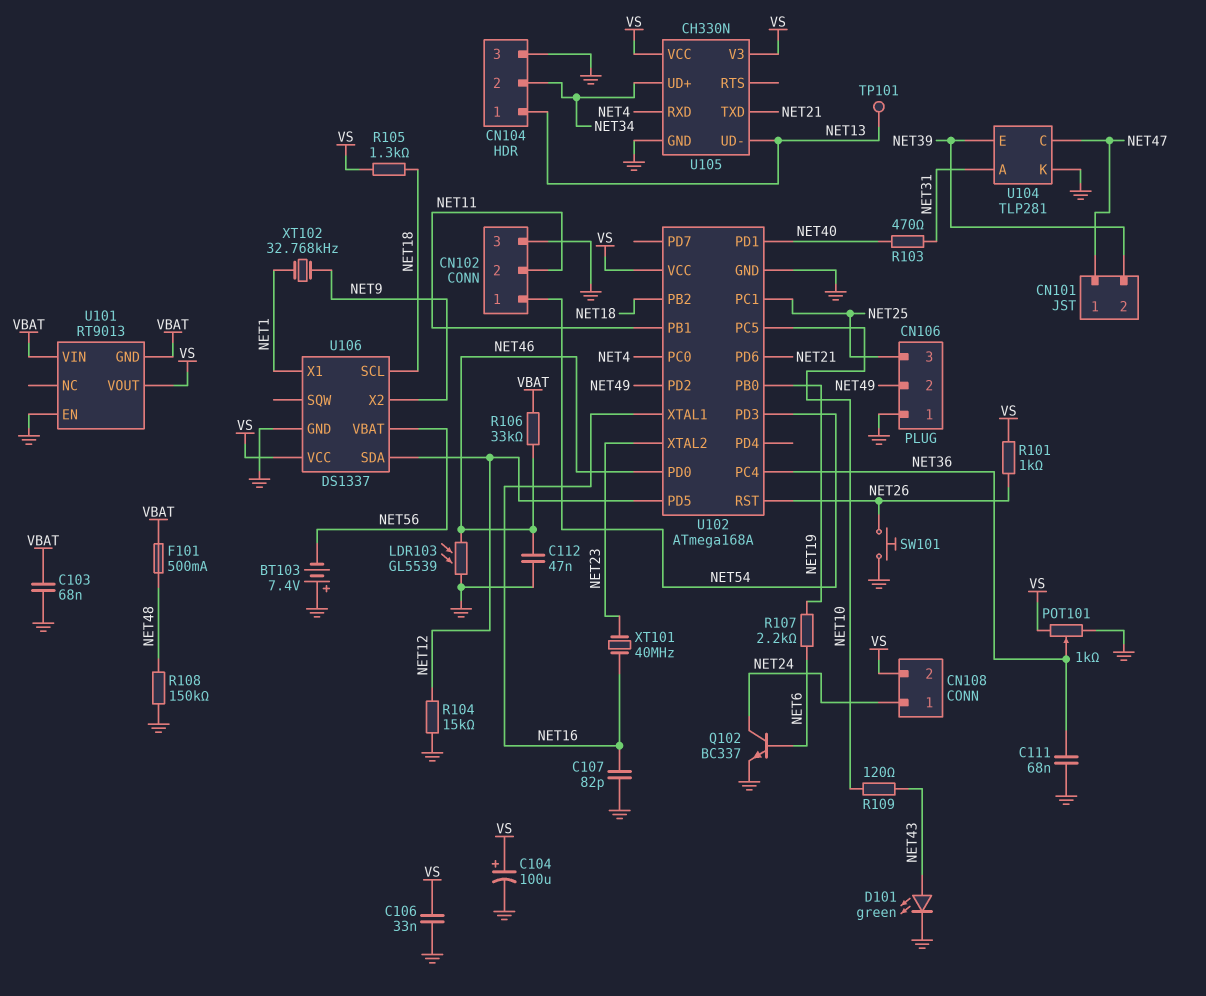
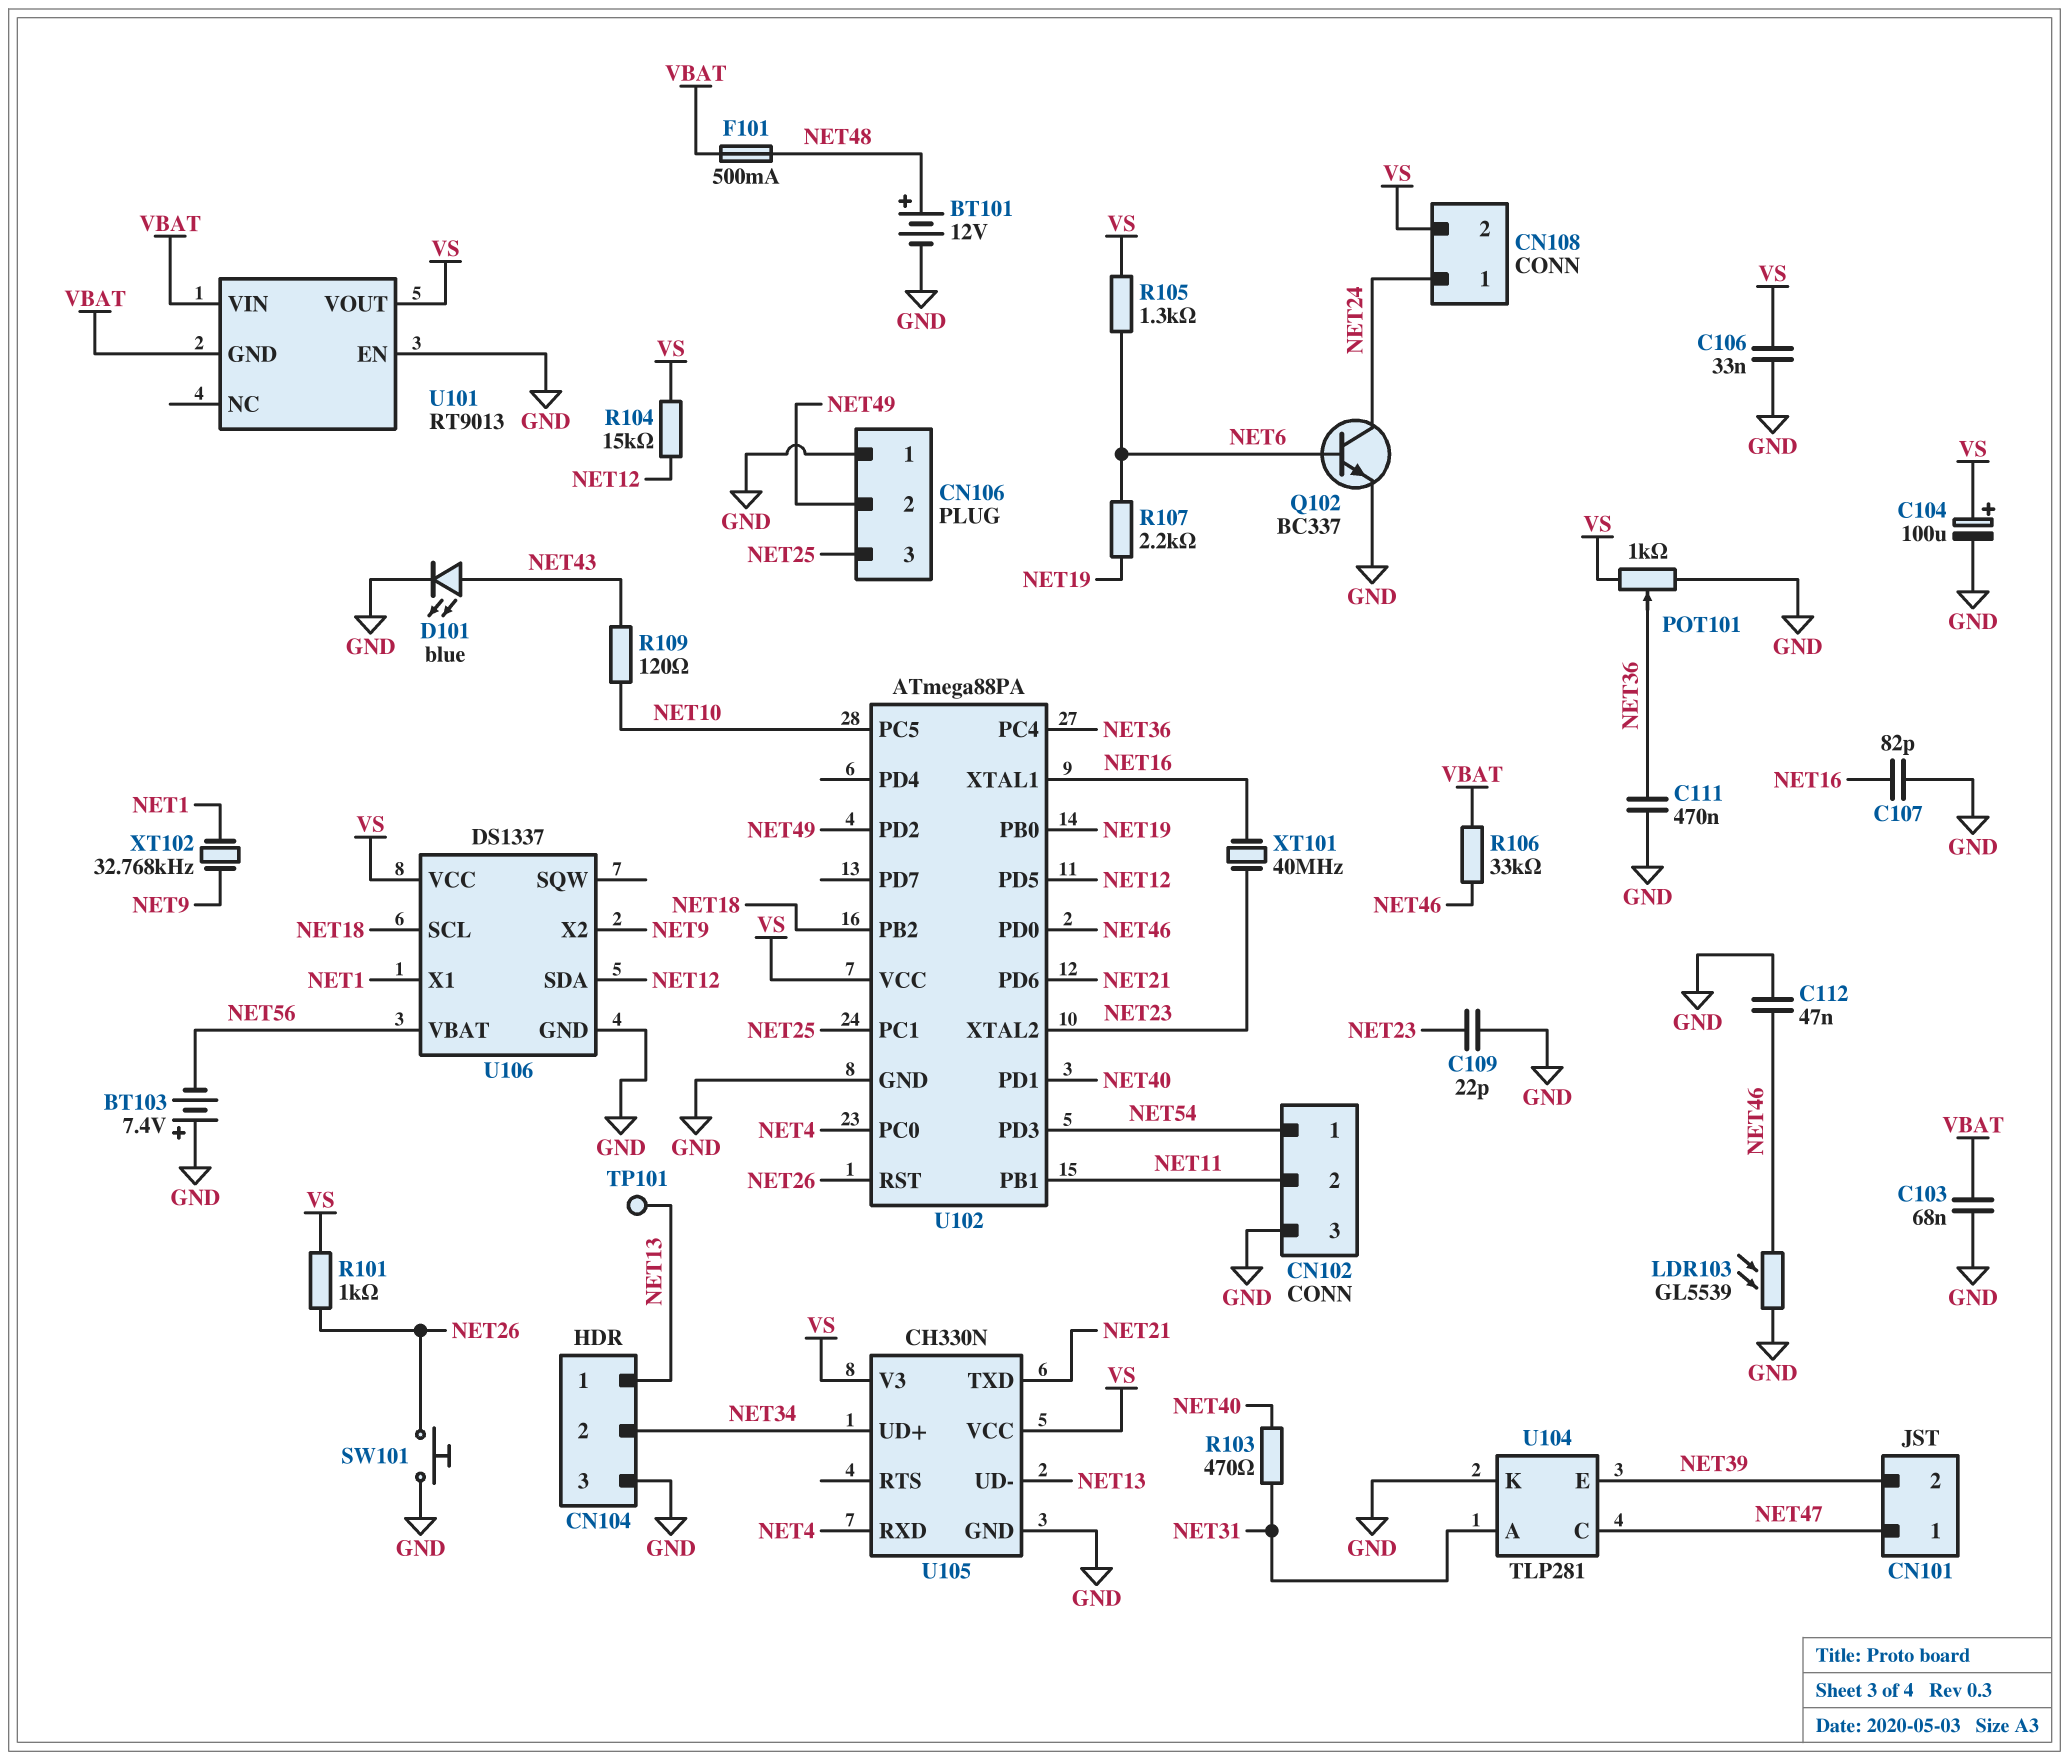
BT101: none -> 12V (plus NET48, minus GND)
C109: none -> 22pF (GND, NET23)
C111: 68nF (GND, NET36) -> 470nF (GND, NET36)
D101: LED green (A NET43, K GND) -> LED blue (A NET43, K GND)
R104: 15k (GND, NET12) -> 15k (NET12, VS)
R105: 1.3k (NET18, VS) -> 1.3k (NET6, VS)
R108: 150k (GND, NET48) -> none
U102: ATmega168A -> ATmega88PA

